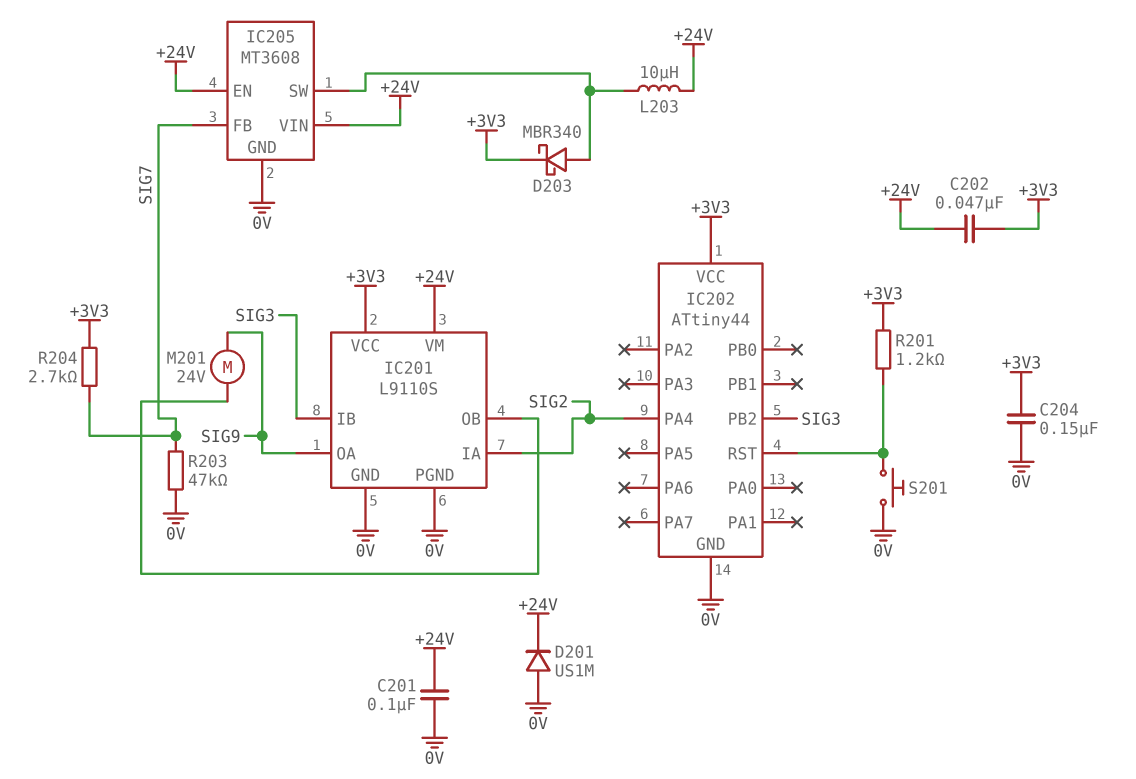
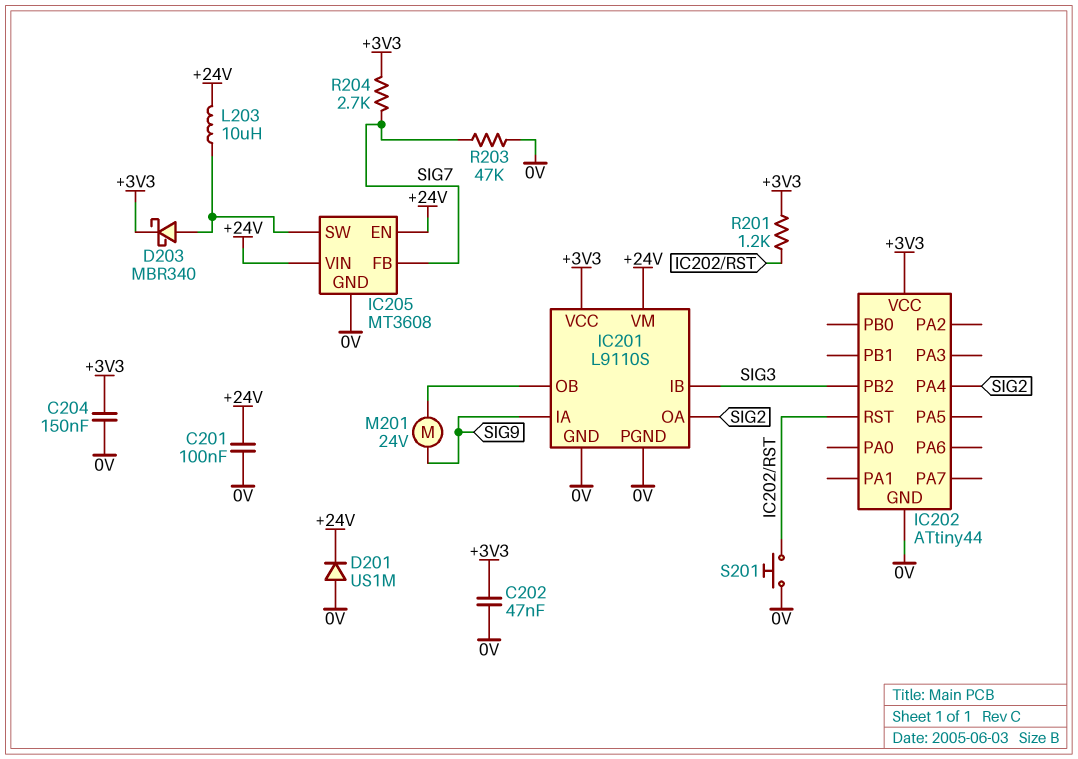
C202: 47nF (+3V3, +24V) -> 47nF (+3V3, 0V)
IC201 pin IA: SIG2 -> SIG9
IC201 pin OA: SIG9 -> SIG2

